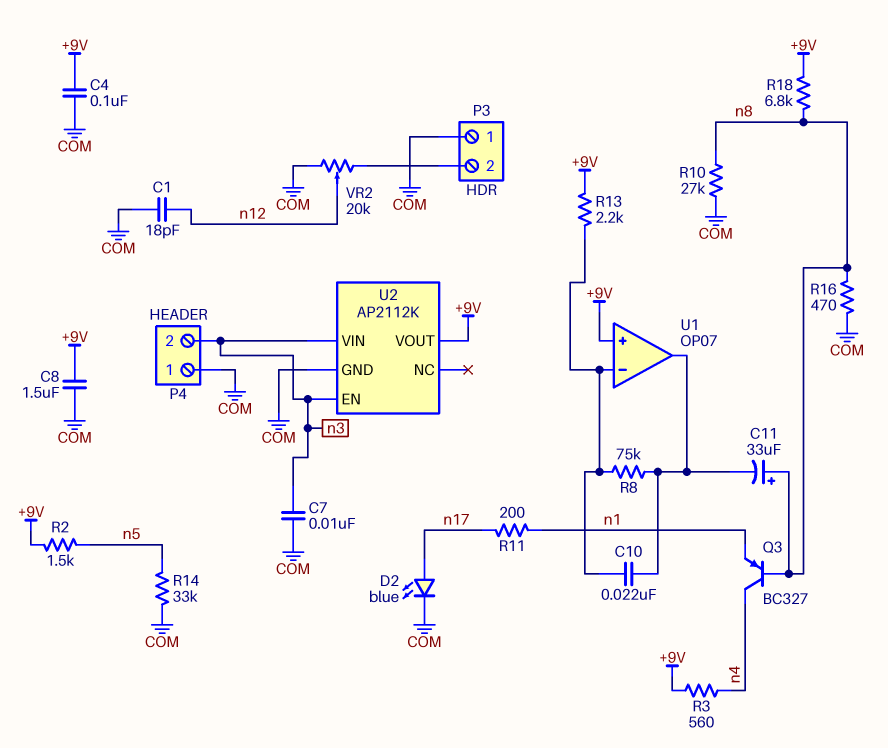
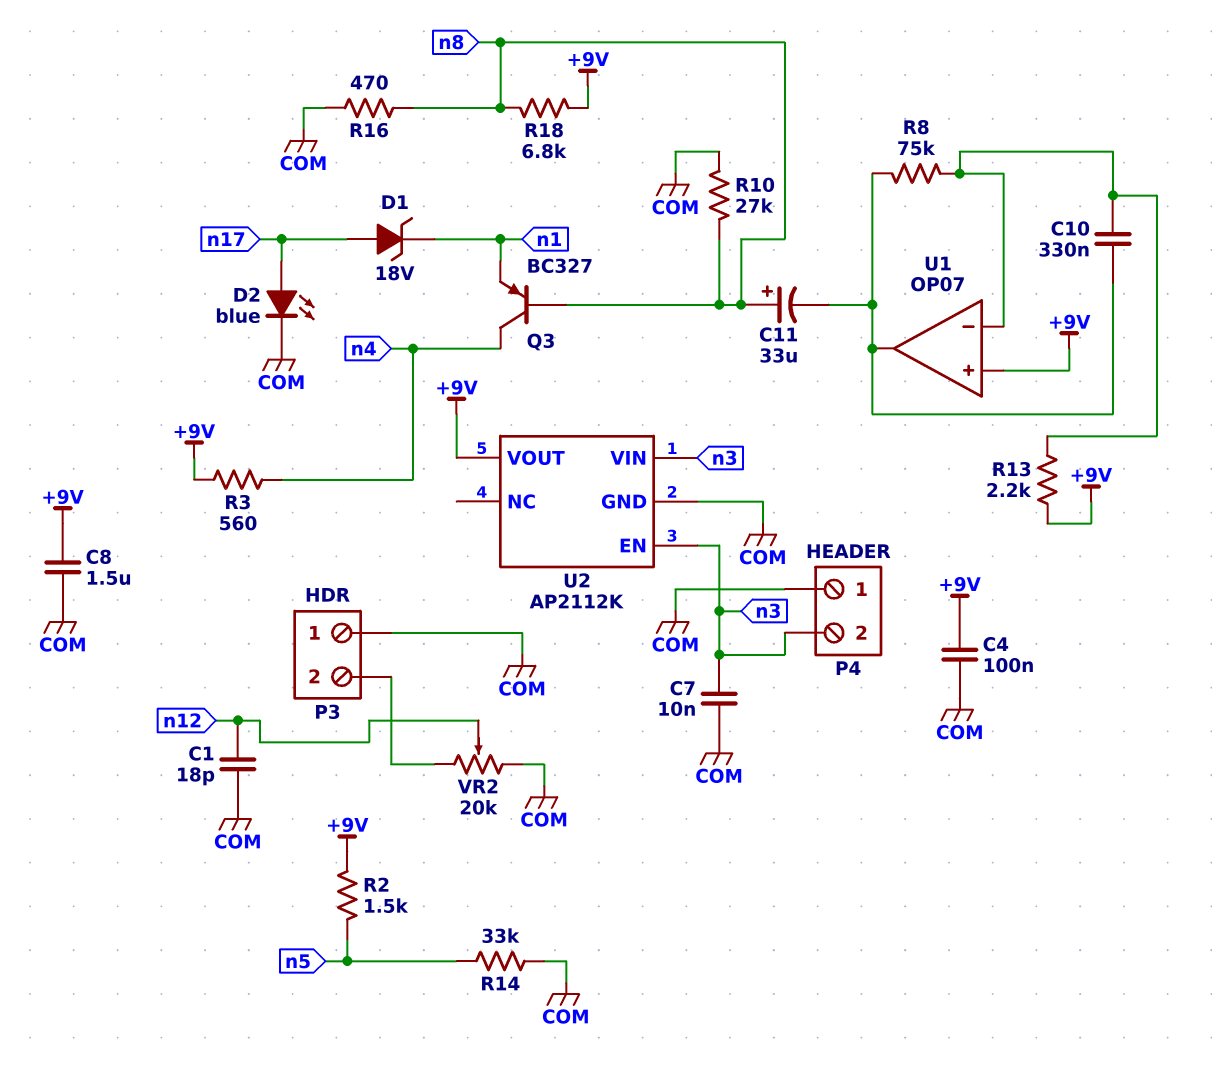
C10: 22nF (U1/in-, U1/out) -> 330nF (U1/in-, U1/out)
D1: none -> zener 18V (A n17, K n1)
R11: 200 (n1, n17) -> none

